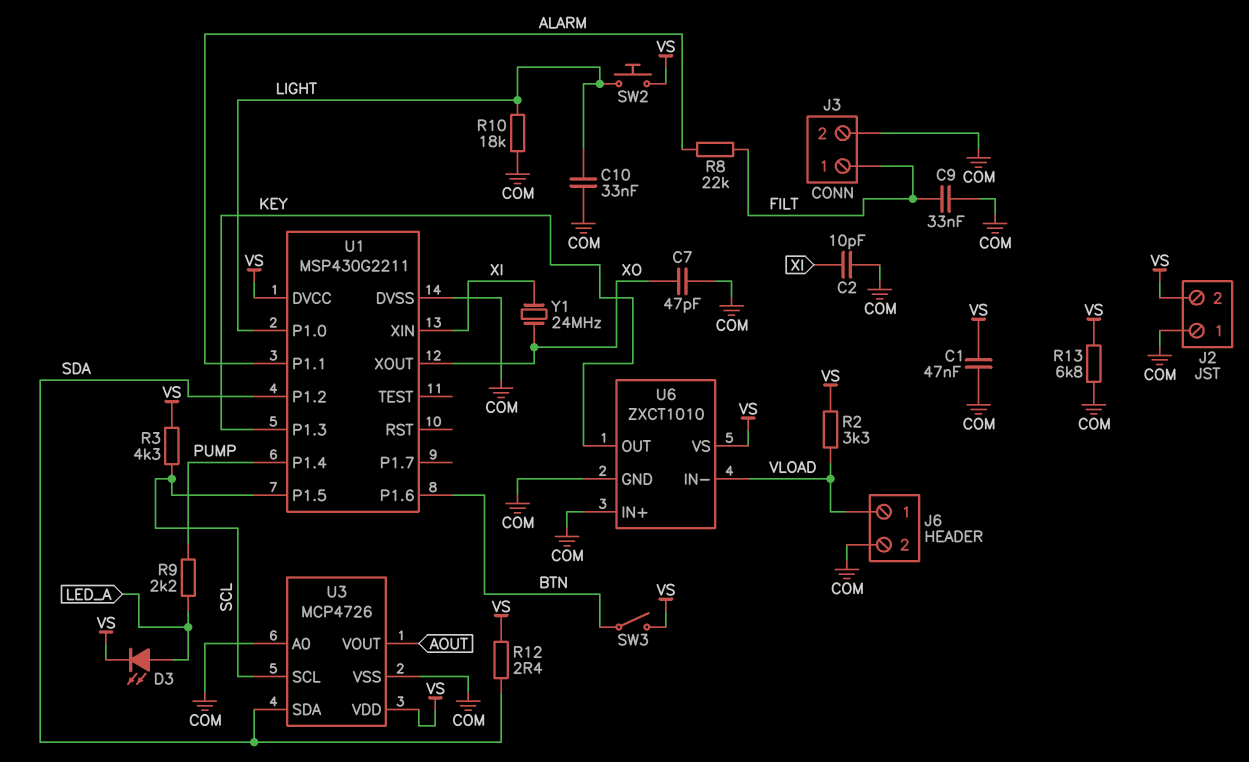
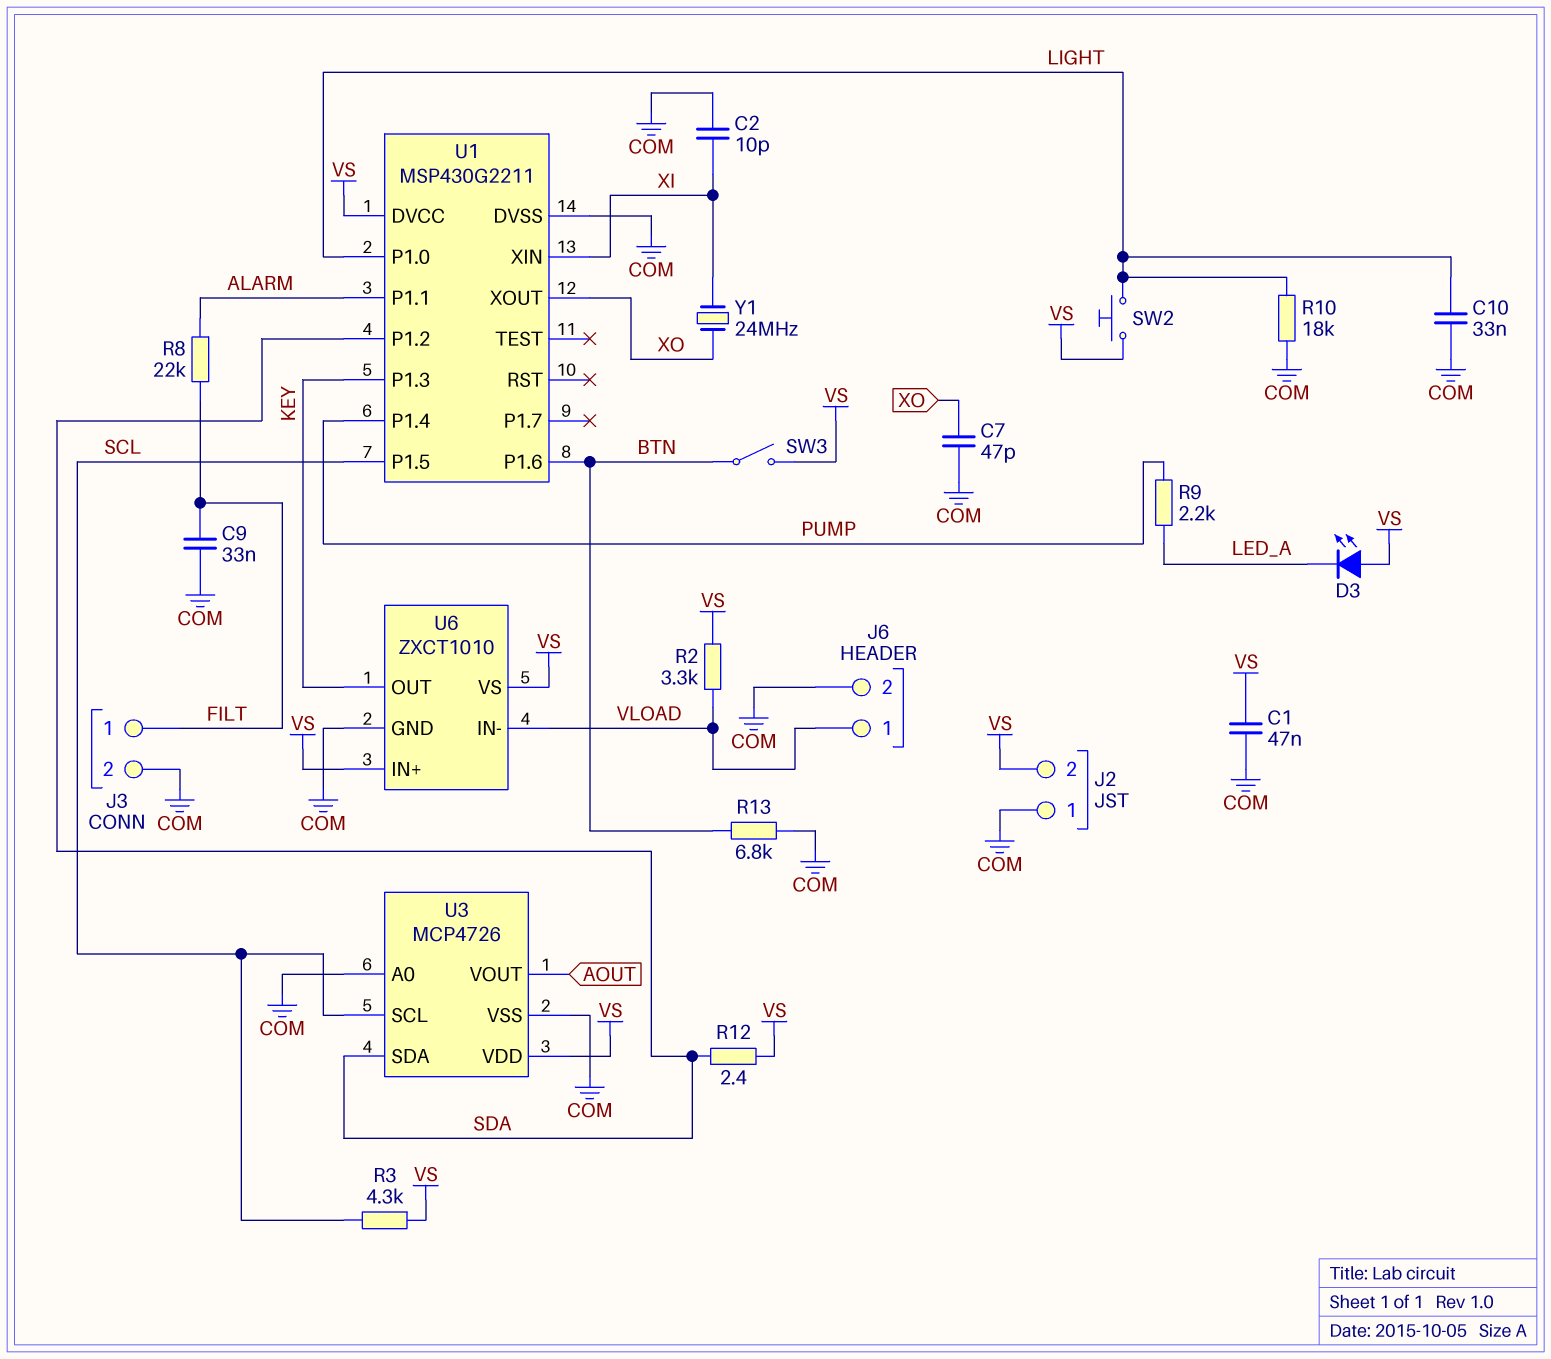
D3: LED (A LED_A, K VS) -> LED (A VS, K LED_A)
R13: 6.8k (COM, VS) -> 6.8k (BTN, COM)
U6 pin IN+: COM -> VS

